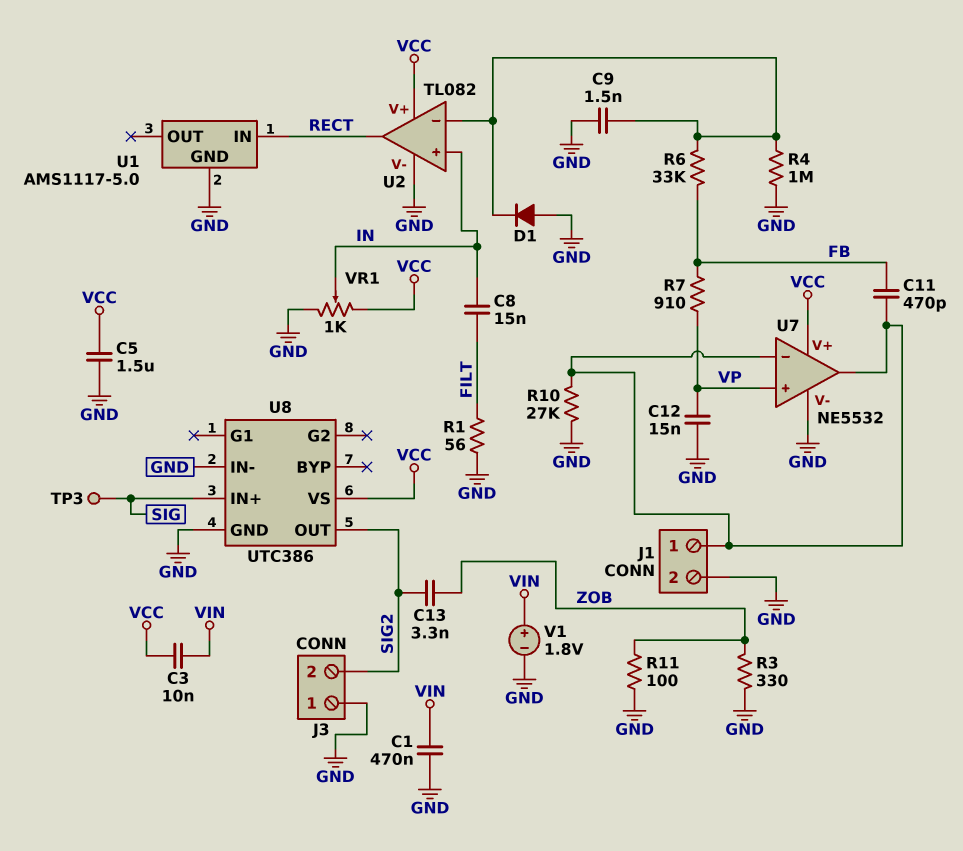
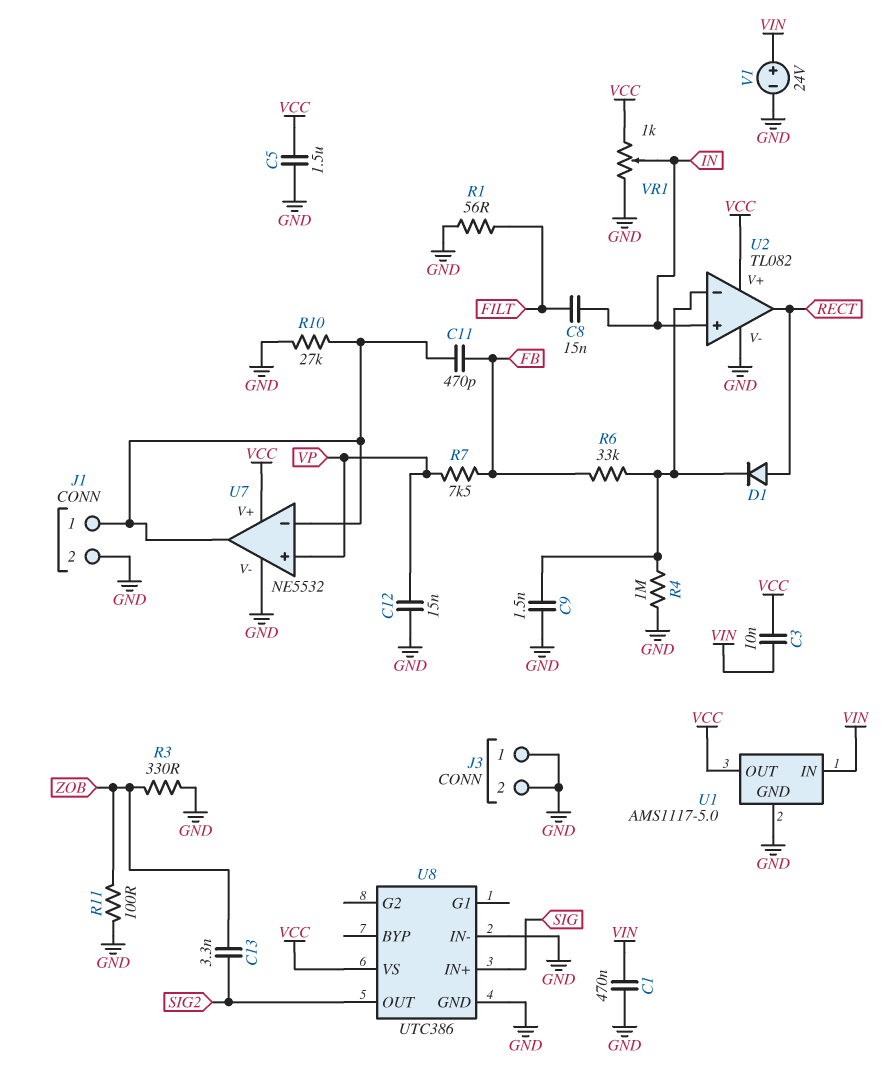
D1: diode (A GND, K U2/in-) -> diode (A RECT, K U2/in-)
J3 pin 2: SIG2 -> GND
R7: 910 (FB, VP) -> 7.5k (FB, VP)
TP3: test point (SIG) -> none
U1 pin IN: RECT -> VIN
U1 pin OUT: none -> VCC
V1: 1.8V (plus VIN, minus GND) -> 24V (plus VIN, minus GND)

